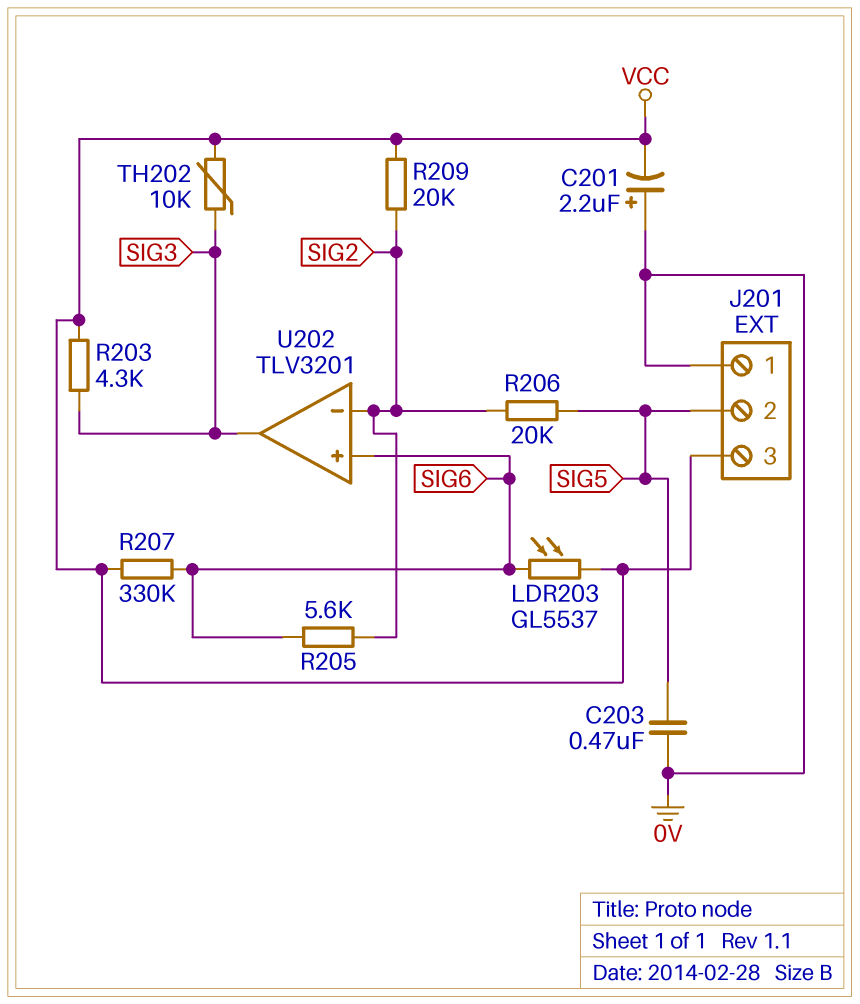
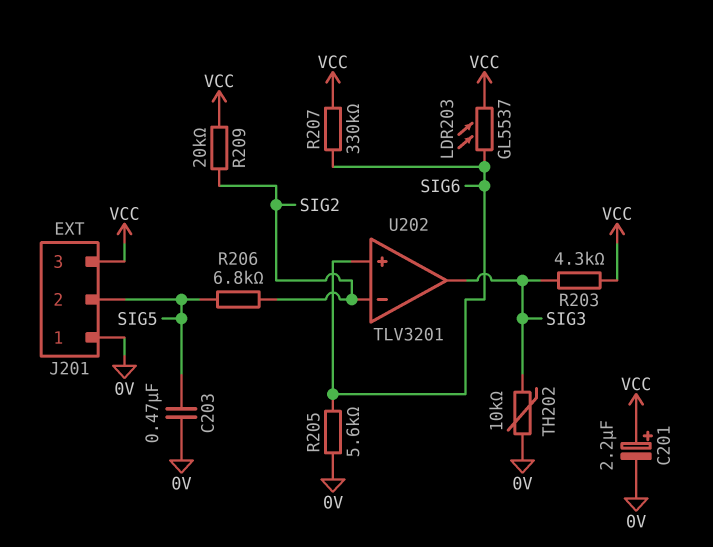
C201: 2.2uF (plus 0V, minus VCC) -> 2.2uF (plus VCC, minus 0V)
R205: 5.6k (SIG2, SIG6) -> 5.6k (0V, SIG6)
R206: 20k (SIG2, SIG5) -> 6.8k (SIG2, SIG5)
TH202: 10k (SIG3, VCC) -> 10k (0V, SIG3)

